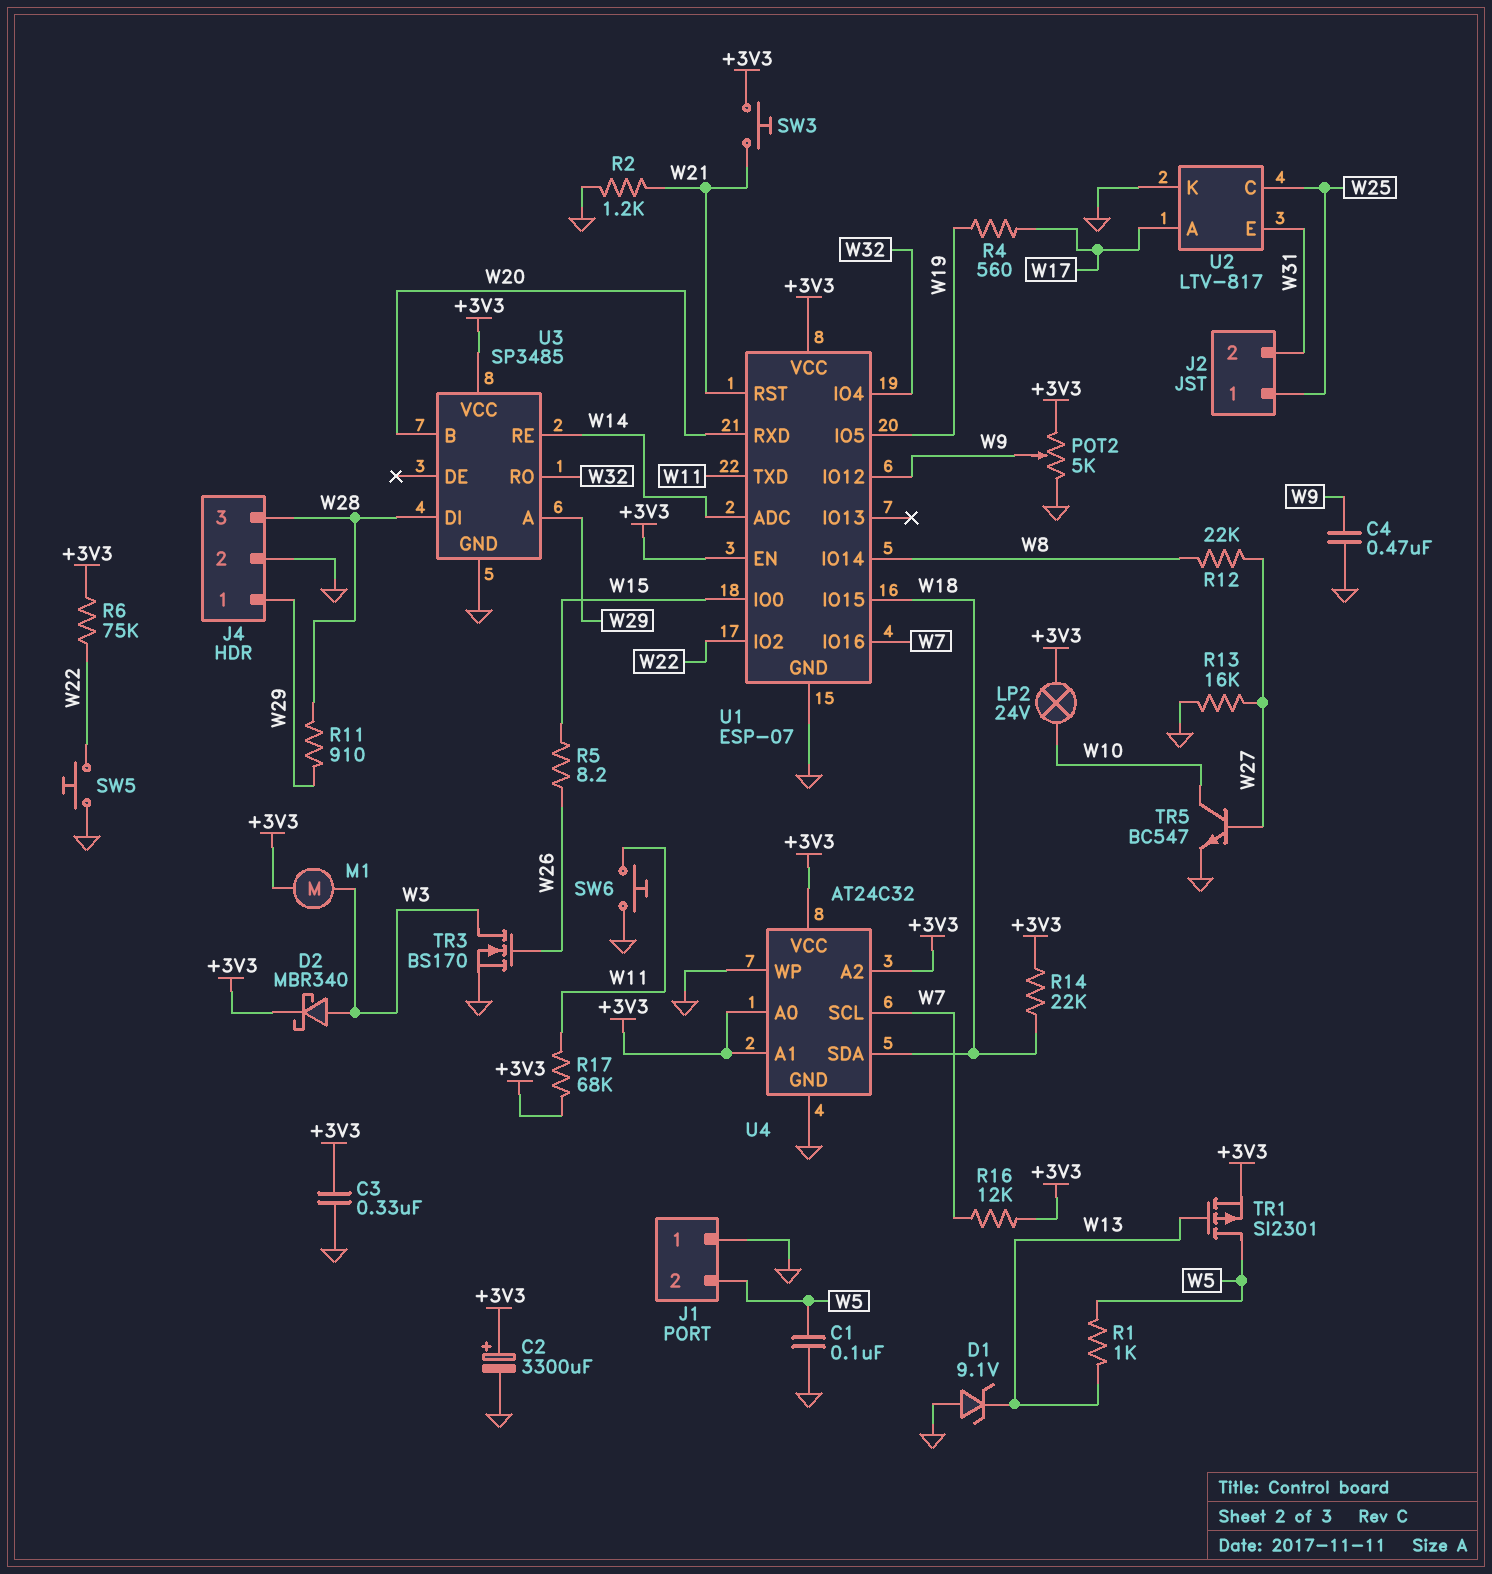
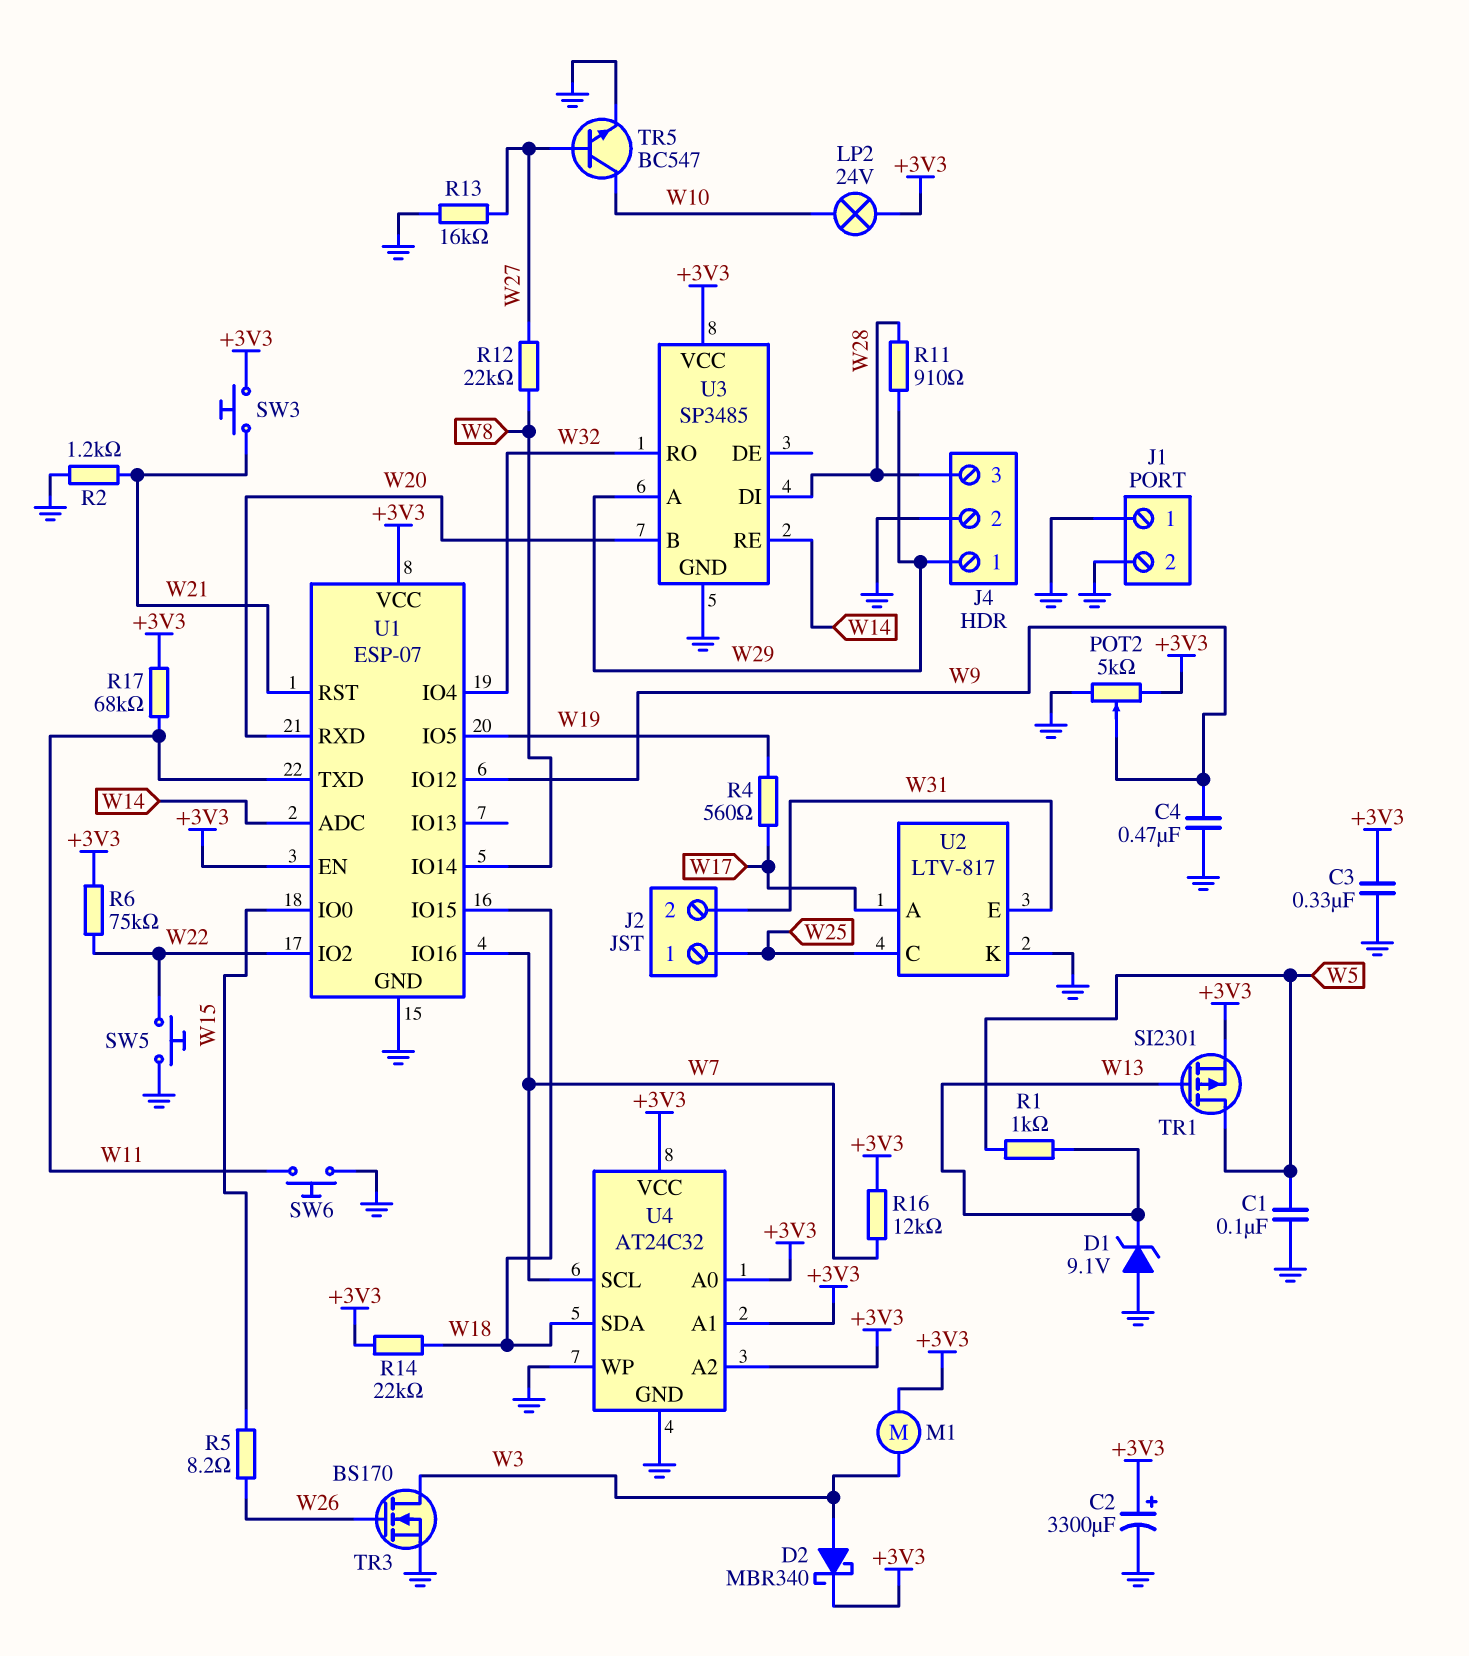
J1 pin 2: W5 -> GND

